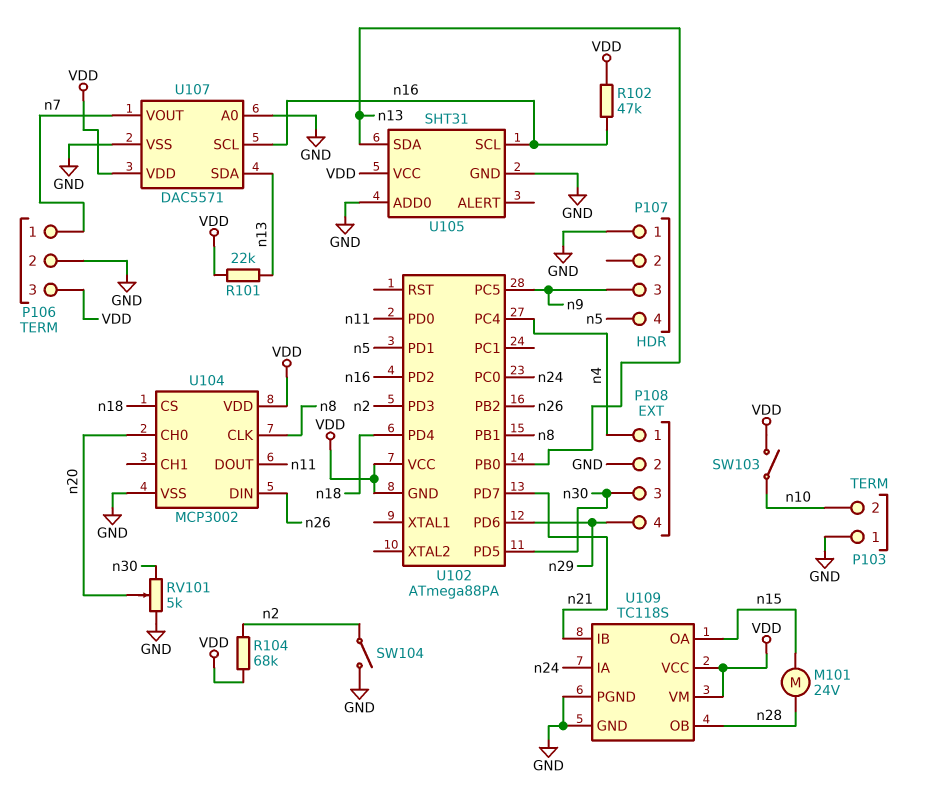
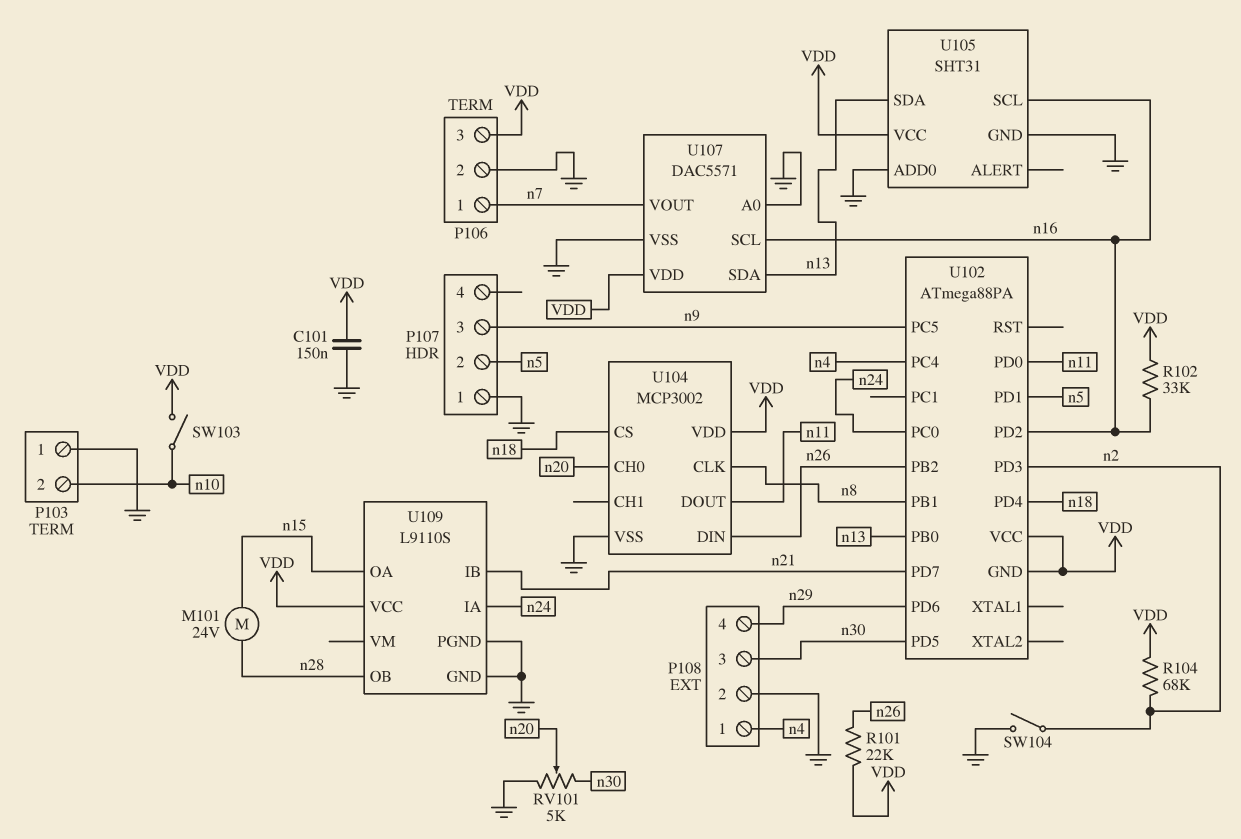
C101: none -> 150nF (GND, VDD)
P107 pin 2: none -> n5
P107 pin 4: n5 -> none
R101: 22k (VDD, n13) -> 22k (VDD, n26)
R102: 47k (VDD, n16) -> 33k (VDD, n16)
U109: TC118S -> L9110S
U109 pin VM: VDD -> none

